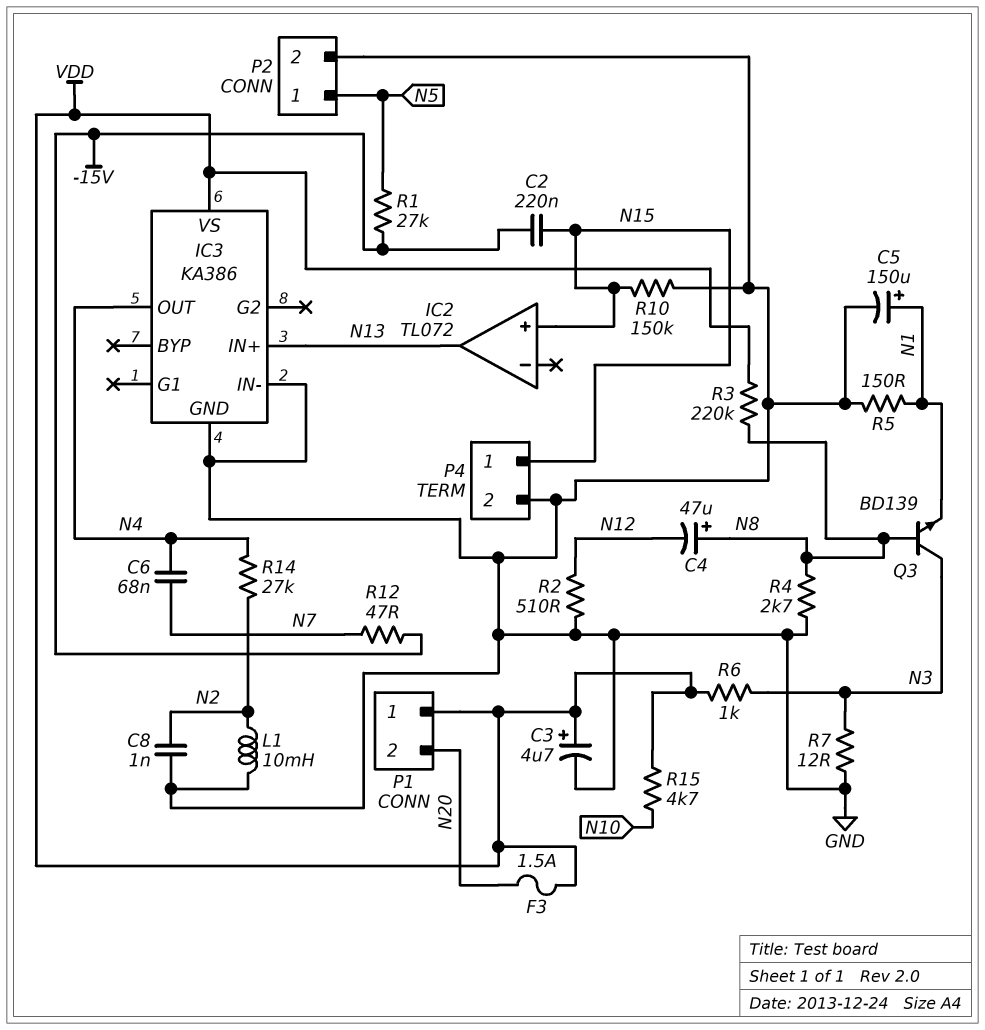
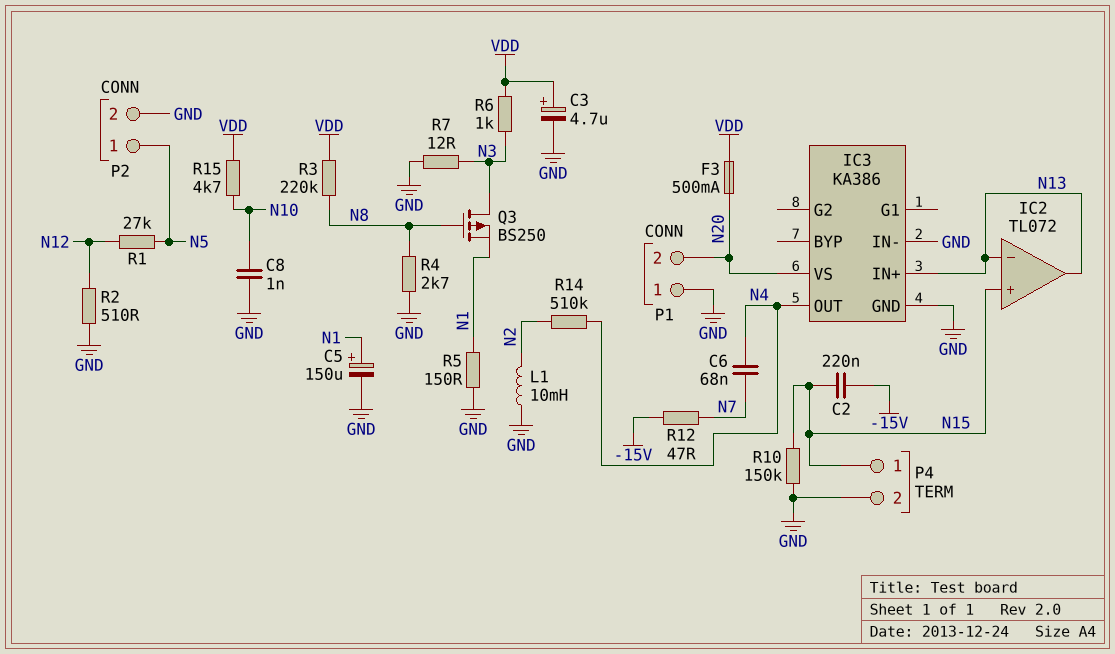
C4: 47uF (plus N8, minus N12) -> none
C8: 1nF (GND, N2) -> 1nF (GND, N10)
F3: 1.5A (N20, VDD) -> 500mA (N20, VDD)
IC2 pin in-: none -> N13
IC3 pin VS: VDD -> N20
P1 pin 1: VDD -> GND
Q3: NPN BD139 (B N8, C N3, E N1) -> PMOS BS250 (G N8, D N3, S N1)
R1: 27k (-15V, N5) -> 27k (N5, N12)
R14: 27k (N2, N4) -> 510k (N2, N4)

